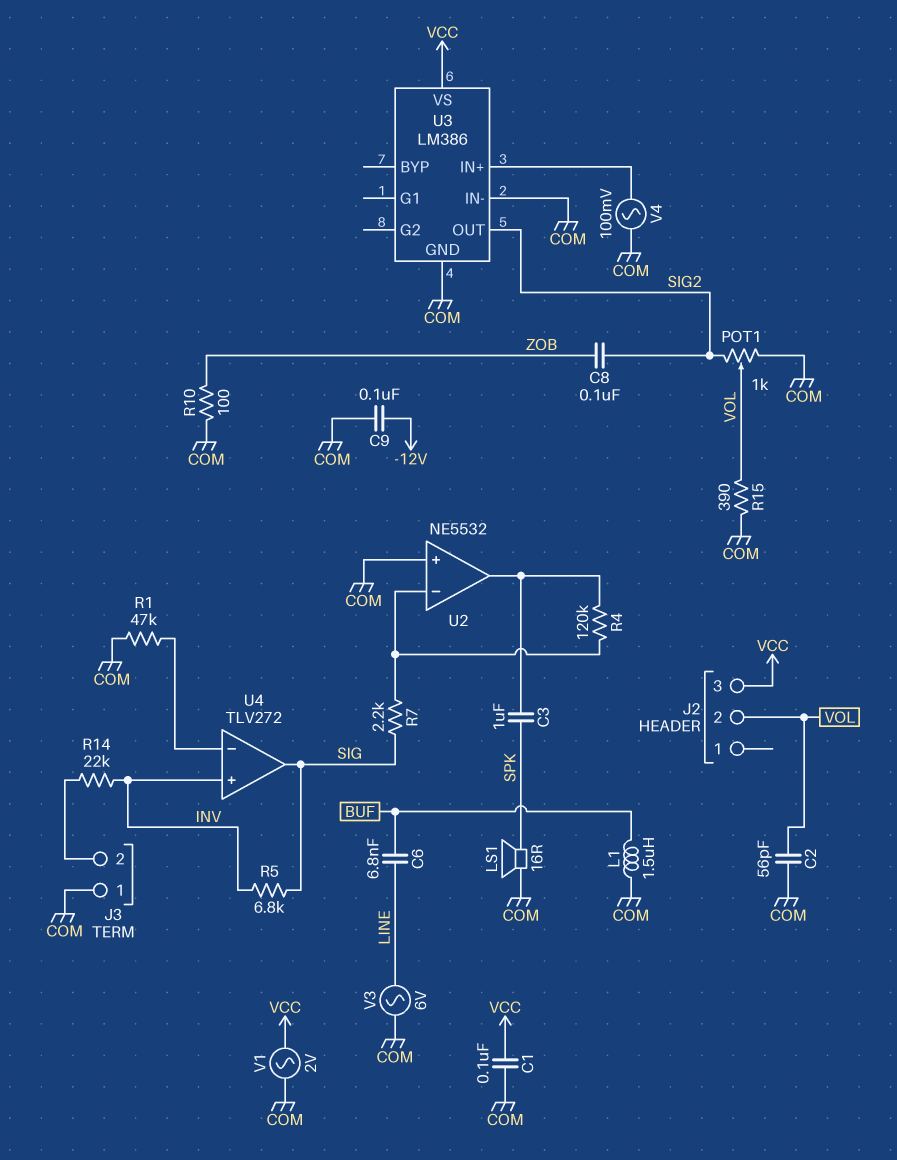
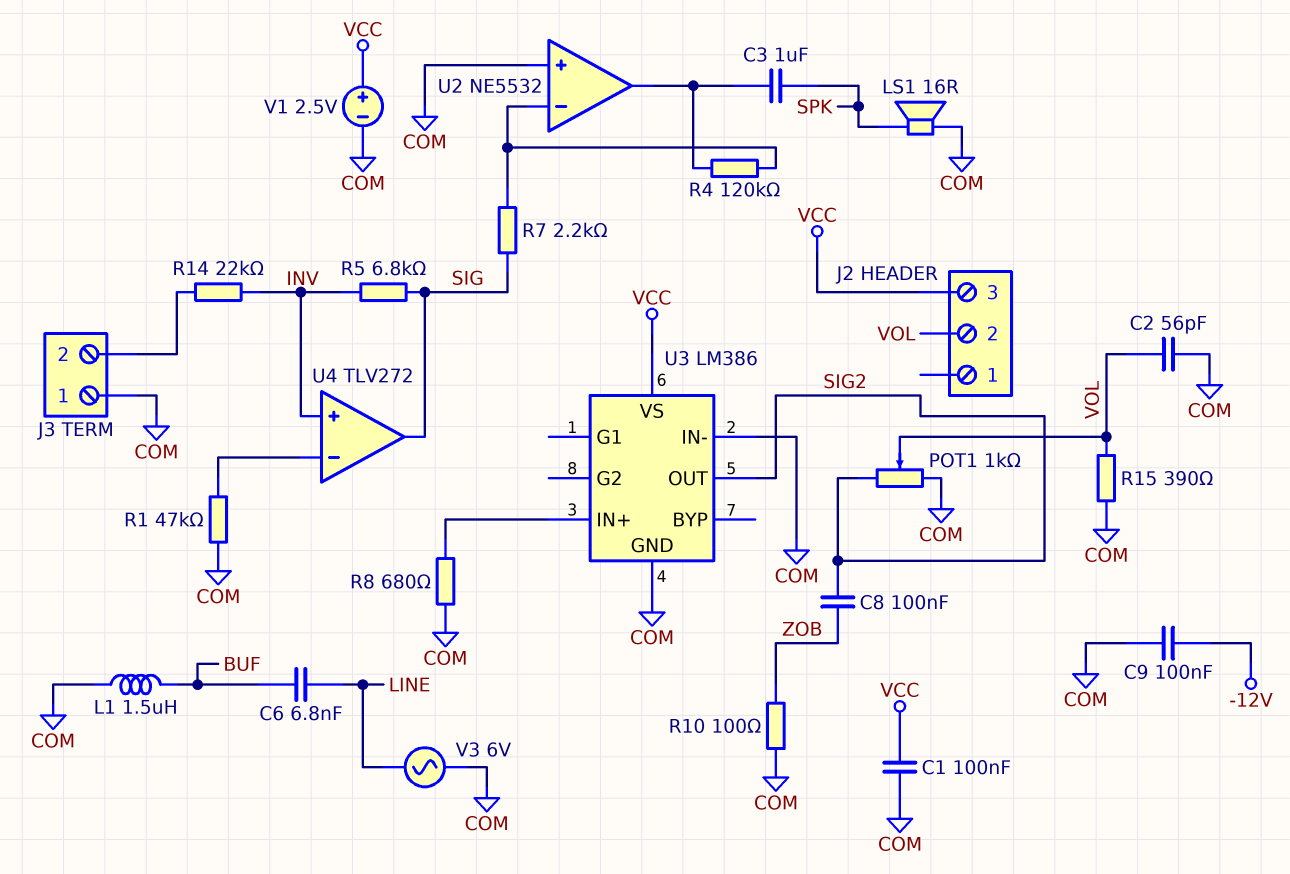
R8: none -> 680 (COM, U3/IN+)
V1: AC 2V (COM, VCC) -> 2.5V (plus VCC, minus COM)
V4: AC 100mV (COM, U3/IN+) -> none

